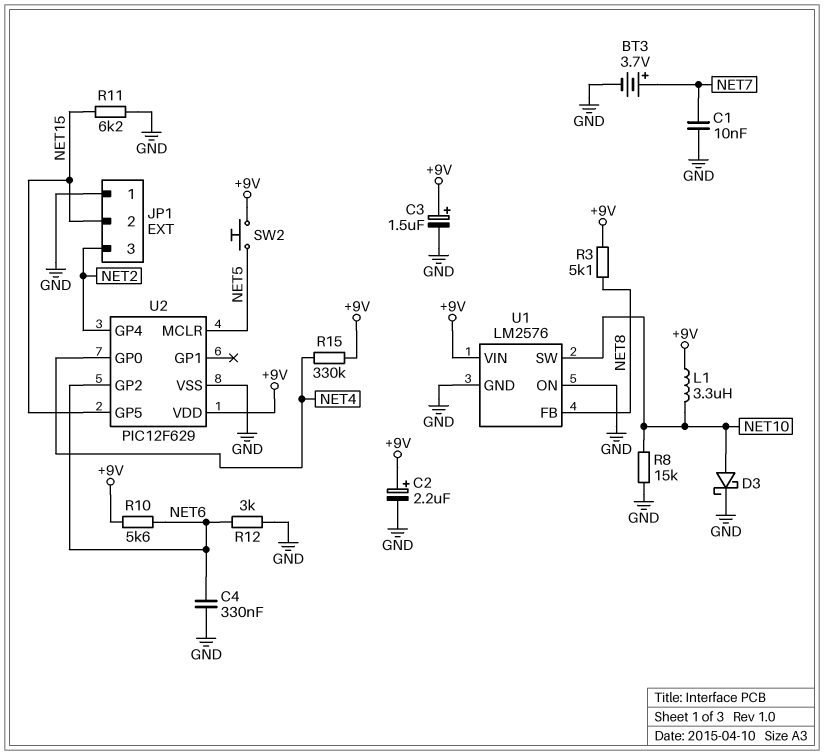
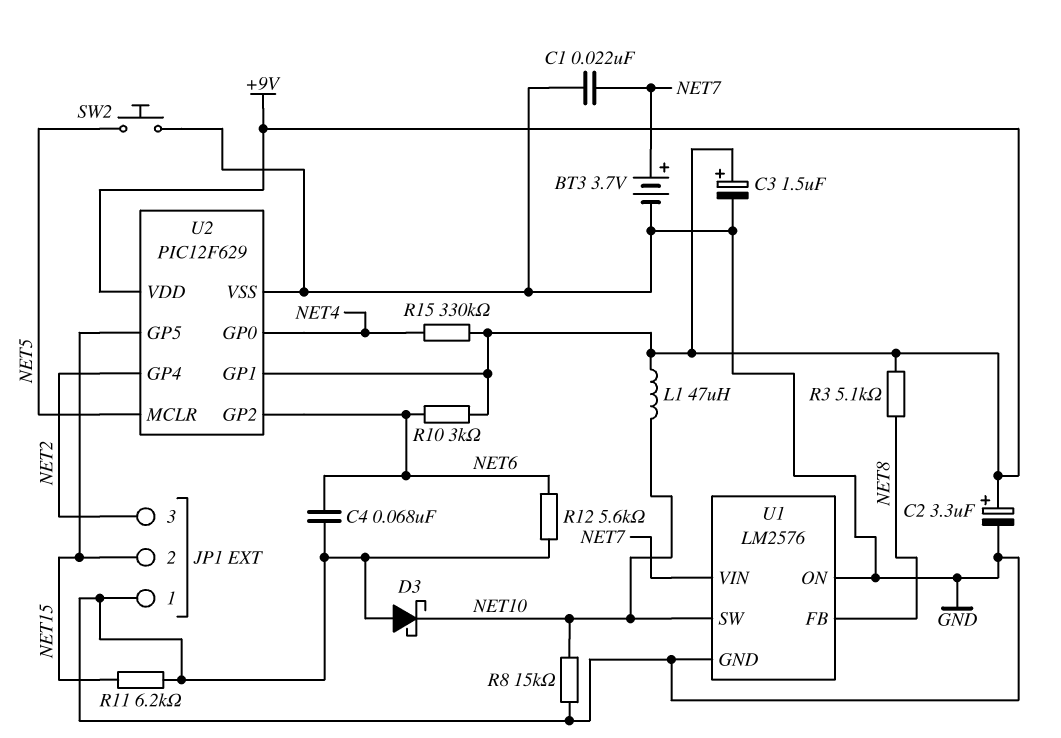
C1: 10nF (GND, NET7) -> 22nF (GND, NET7)
C2: 2.2uF (plus +9V, minus GND) -> 3.3uF (plus +9V, minus GND)
C4: 330nF (GND, NET6) -> 68nF (GND, NET6)
D3: schottky (A NET10, K GND) -> schottky (A GND, K NET10)
L1: 3.3uH (+9V, NET10) -> 47uH (+9V, NET10)
R10: 5.6k (+9V, NET6) -> 3k (+9V, NET6)
R12: 3k (GND, NET6) -> 5.6k (GND, NET6)
SW2: button (+9V, NET5) -> button (GND, NET5)
U1 pin VIN: +9V -> NET7
U2 pin GP1: none -> +9V

